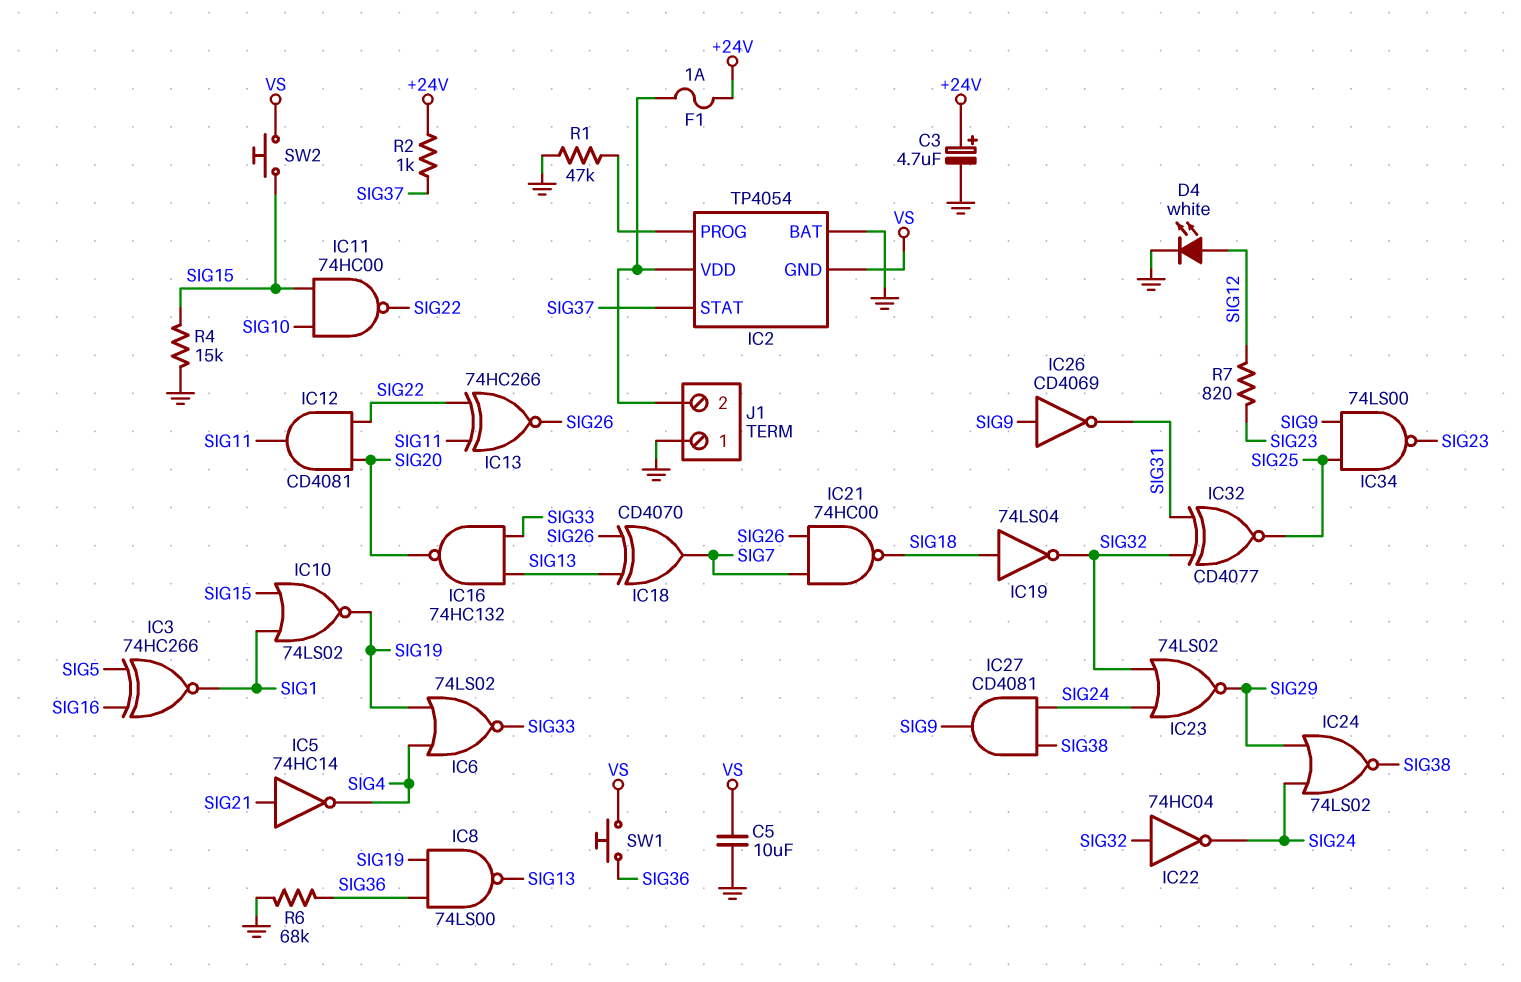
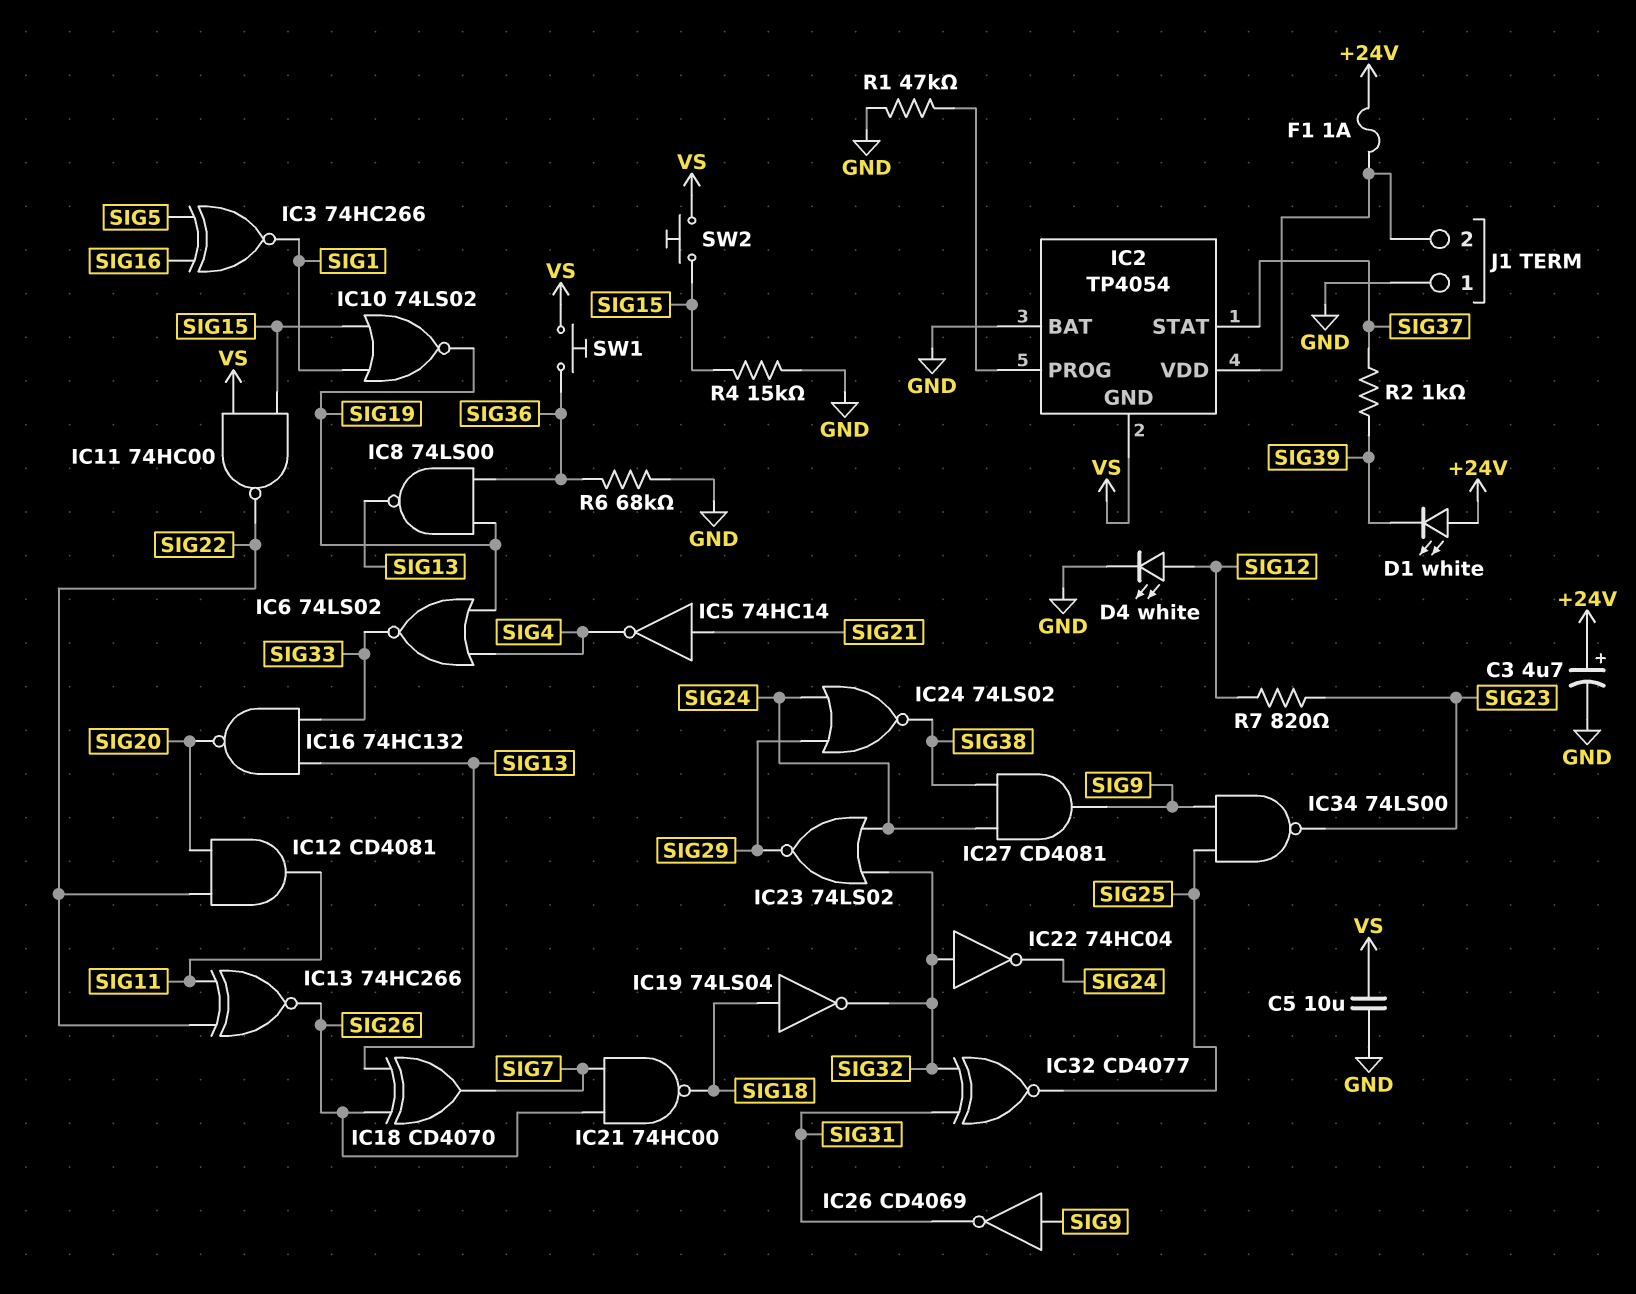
D1: none -> LED white (A +24V, K SIG39)
IC11: NAND 74HC00 (in SIG10, in SIG15, out SIG22) -> NAND 74HC00 (in SIG15, in VS, out SIG22)
R2: 1k (+24V, SIG37) -> 1k (SIG37, SIG39)

